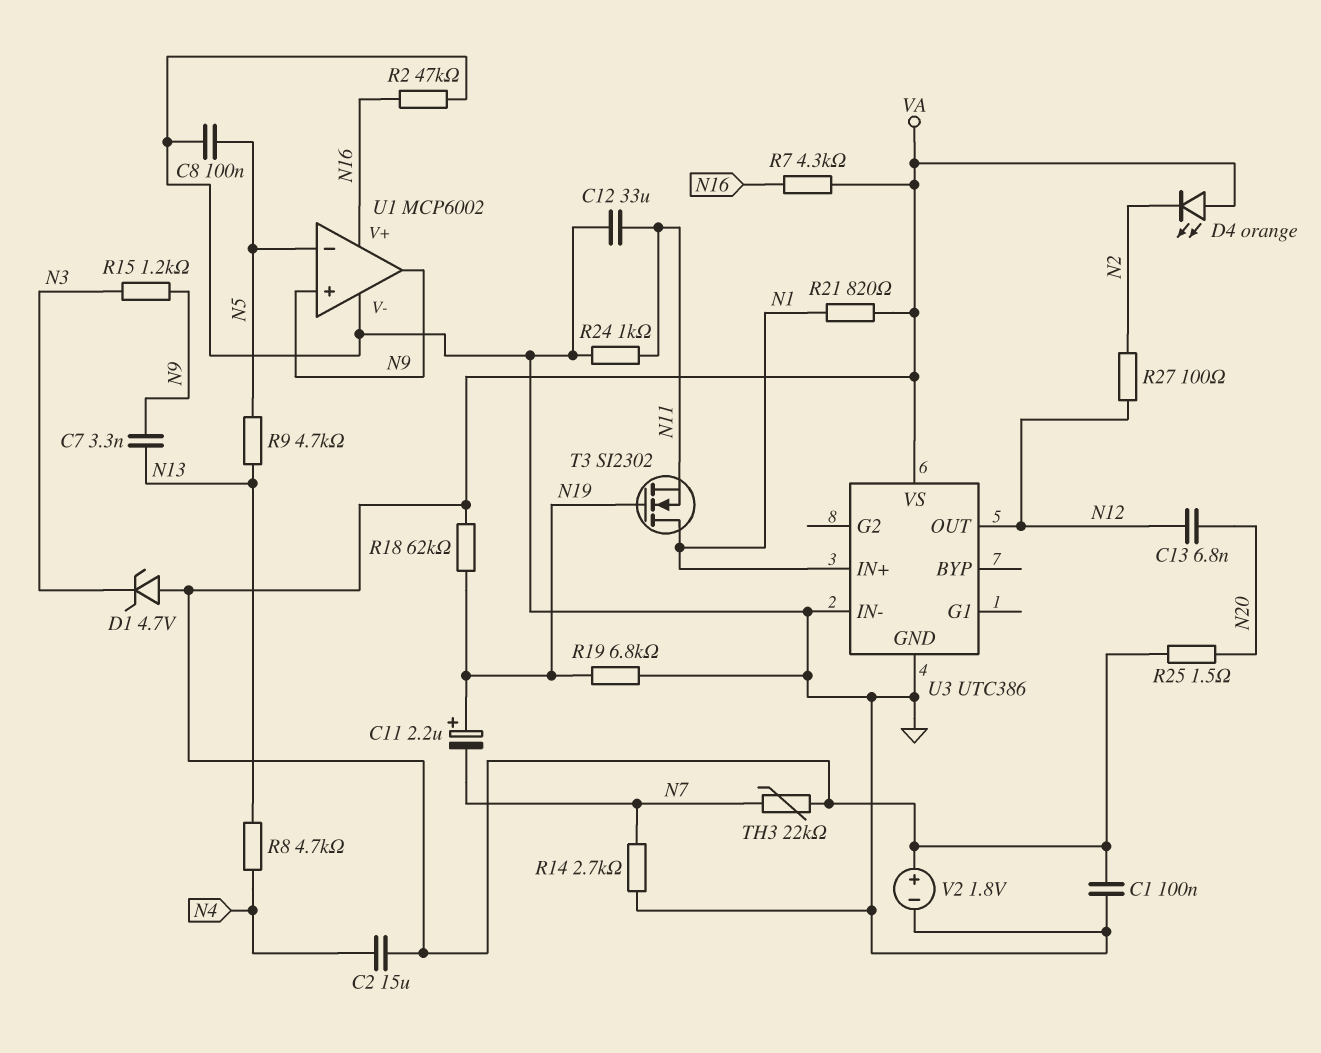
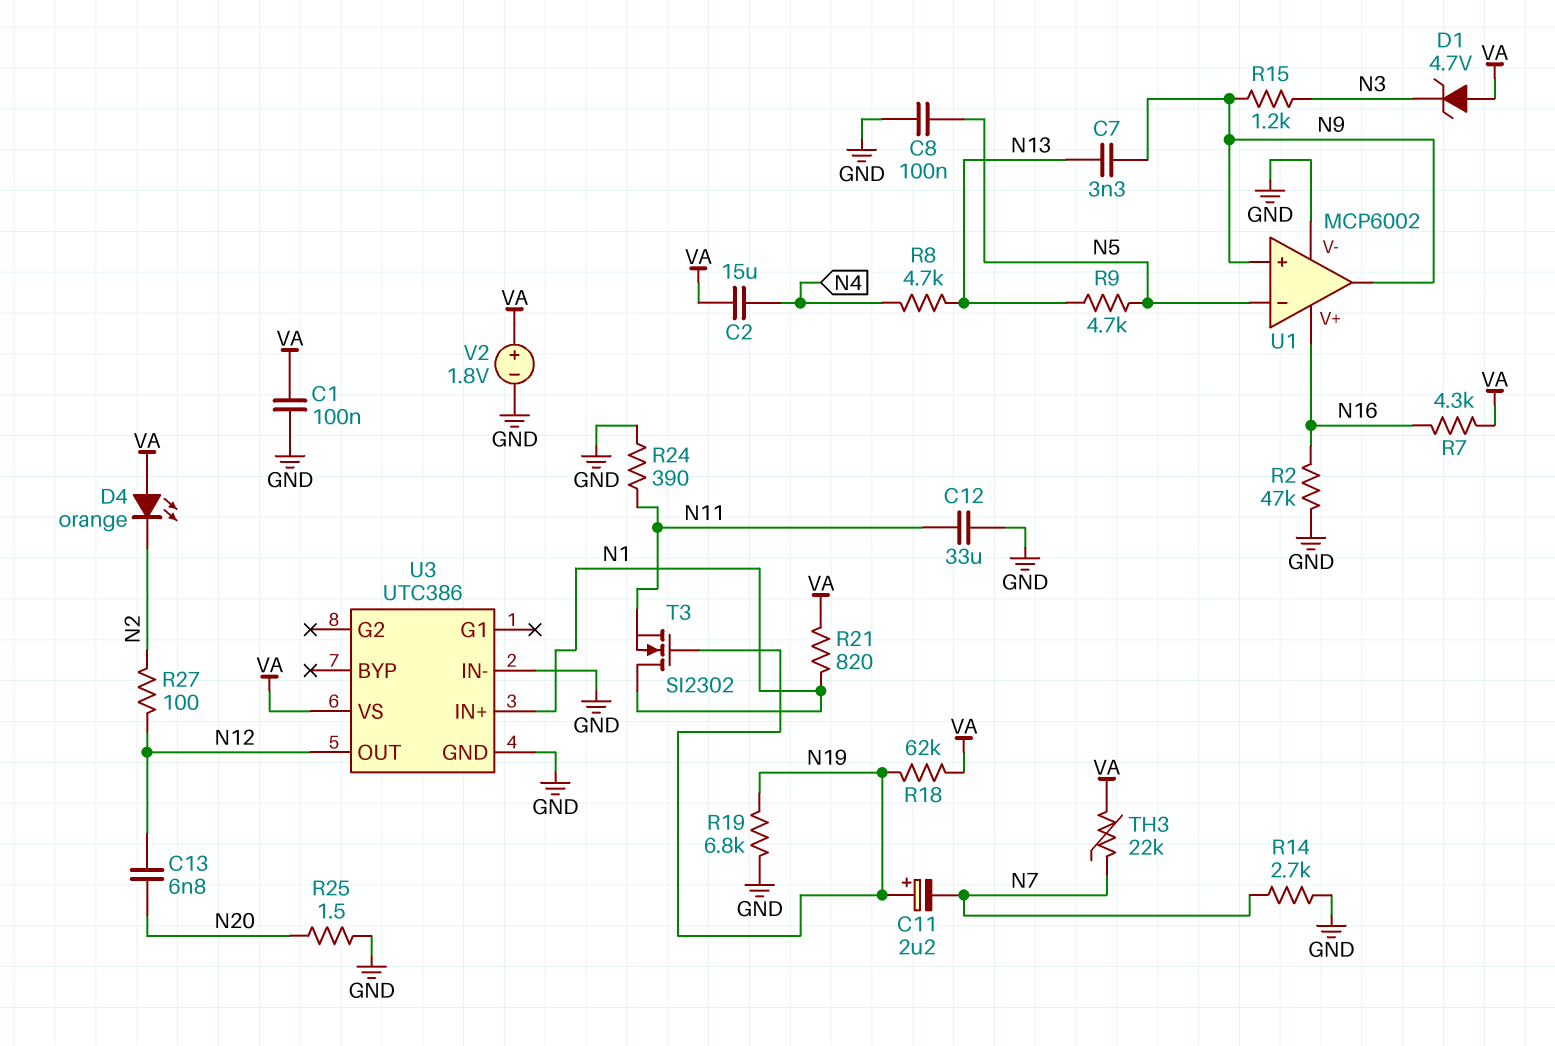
R24: 1k (GND, N11) -> 390 (GND, N11)
R25: 1.5 (N20, VA) -> 1.5 (GND, N20)

